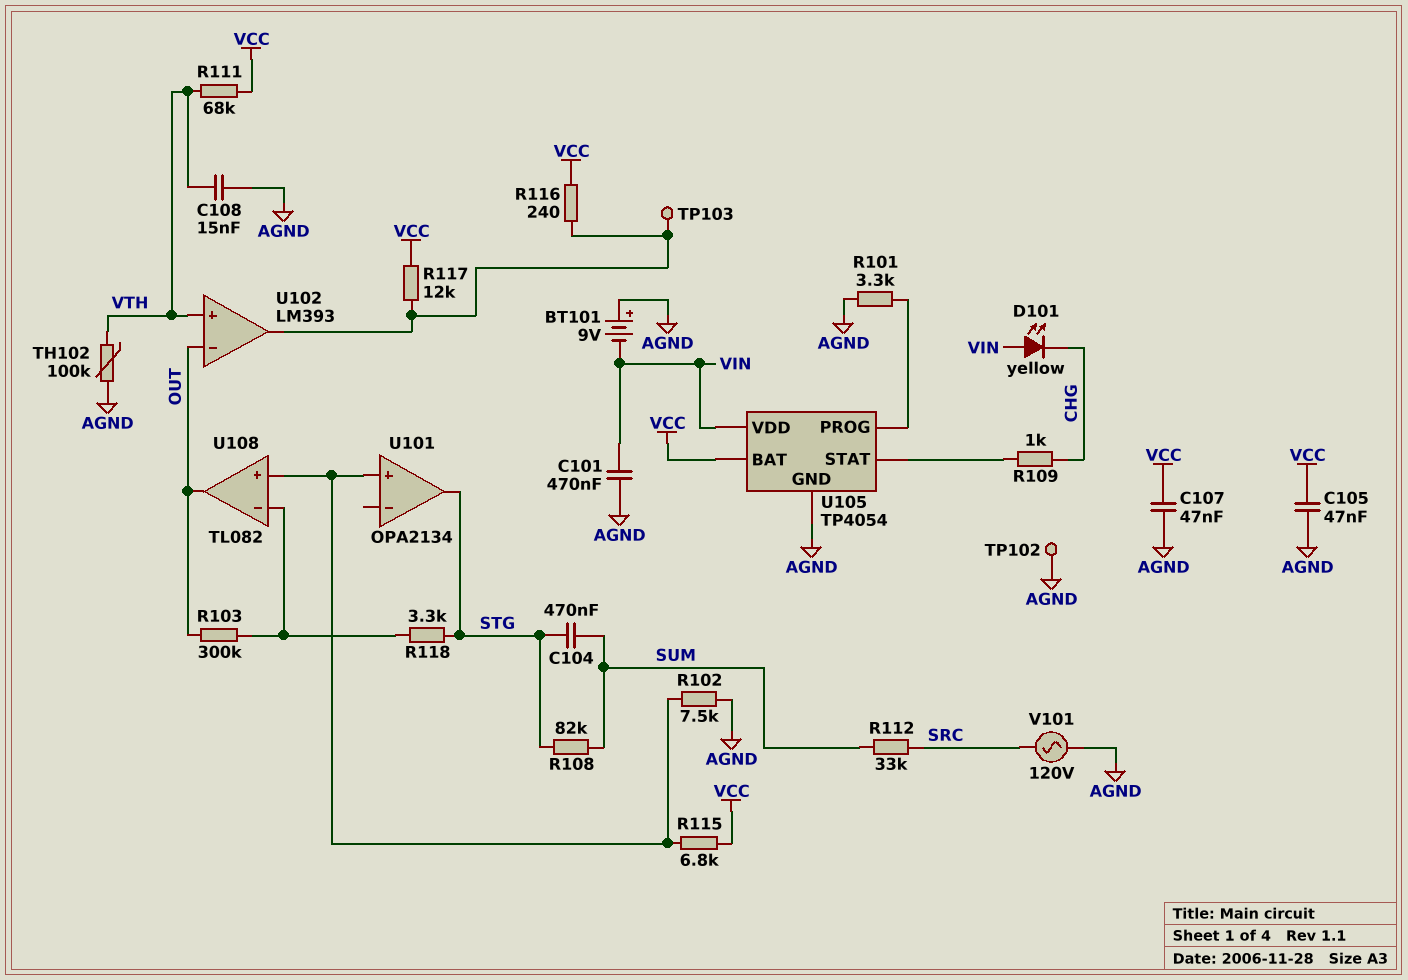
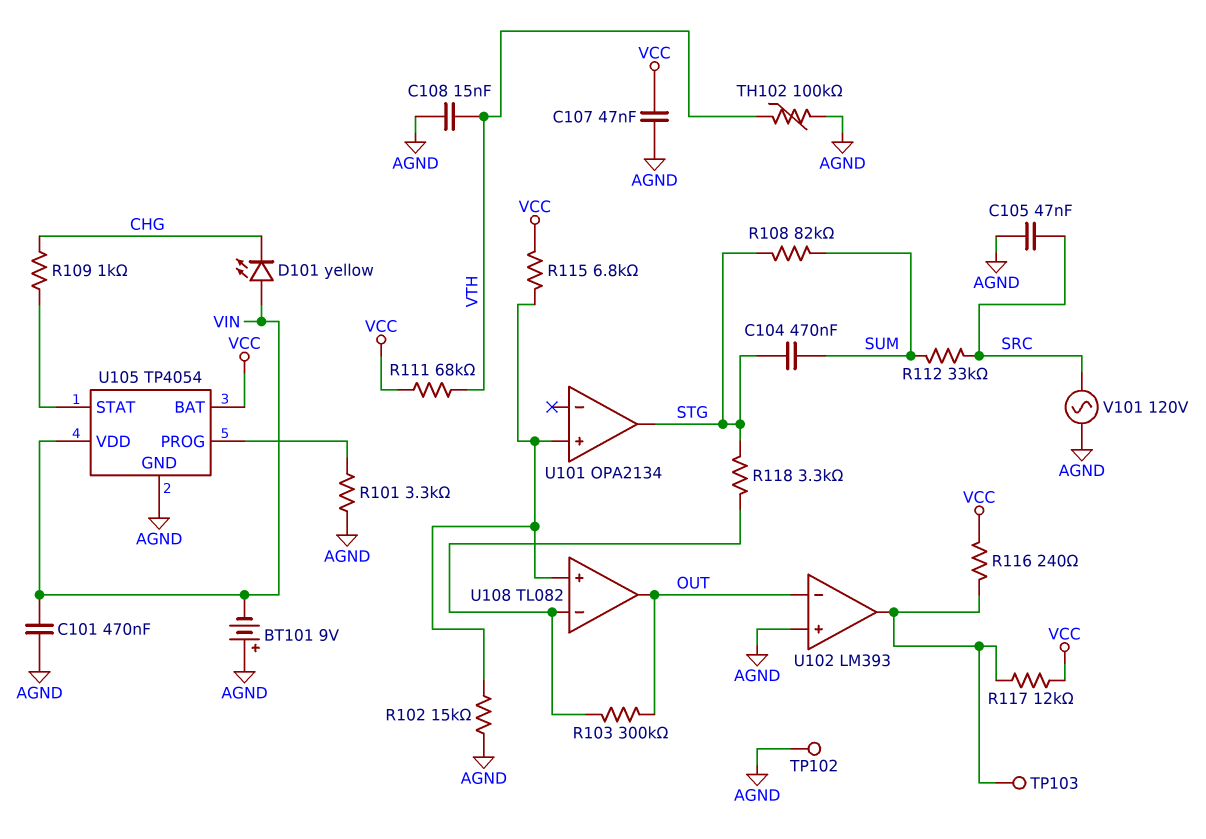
C105: 47nF (AGND, VCC) -> 47nF (AGND, SRC)
R102: 7.5k (AGND, U101/in+) -> 15k (AGND, U101/in+)
U102 pin in+: VTH -> AGND

